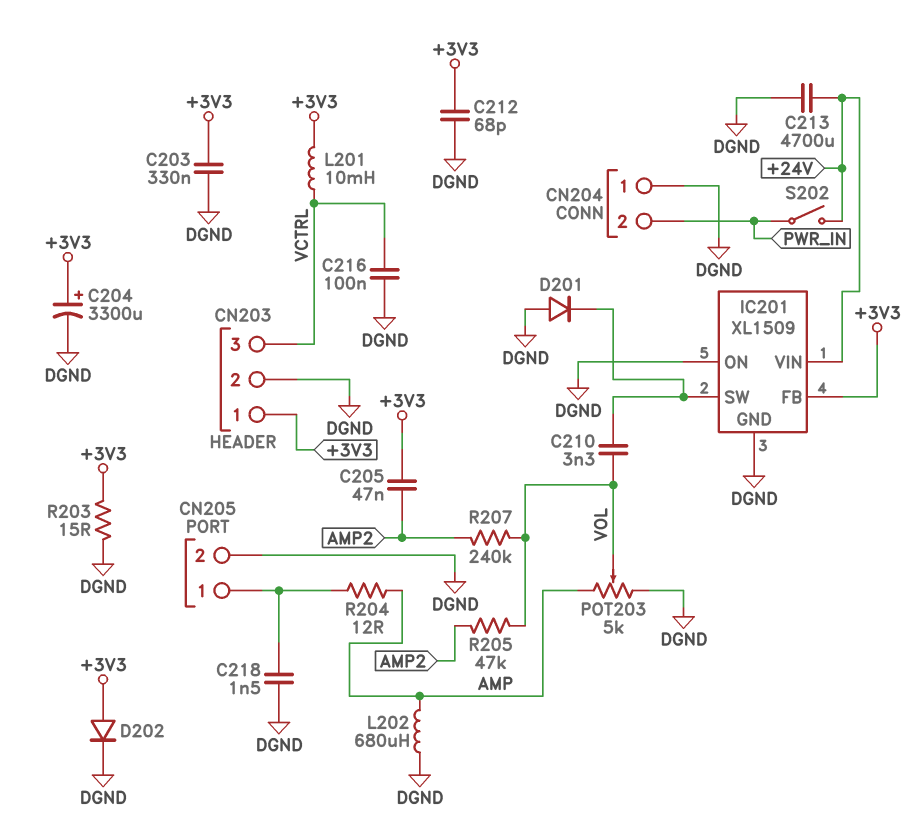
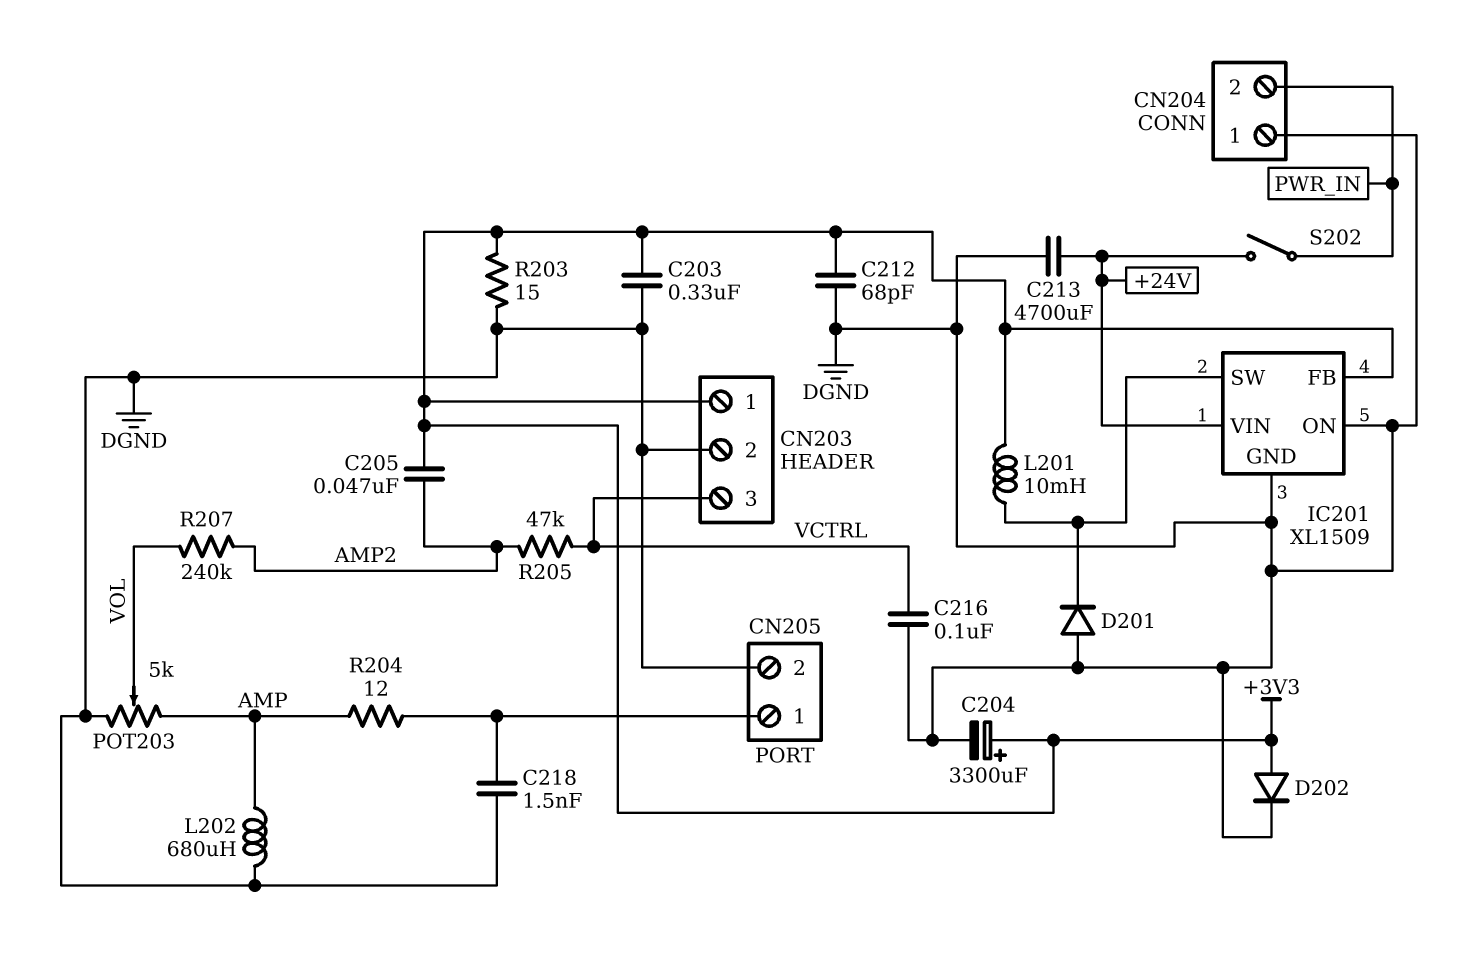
C210: 3.3nF (IC201/SW, VOL) -> none
L201: 10mH (+3V3, VCTRL) -> 10mH (+3V3, IC201/SW)
R205: 47k (AMP2, VOL) -> 47k (AMP2, VCTRL)

